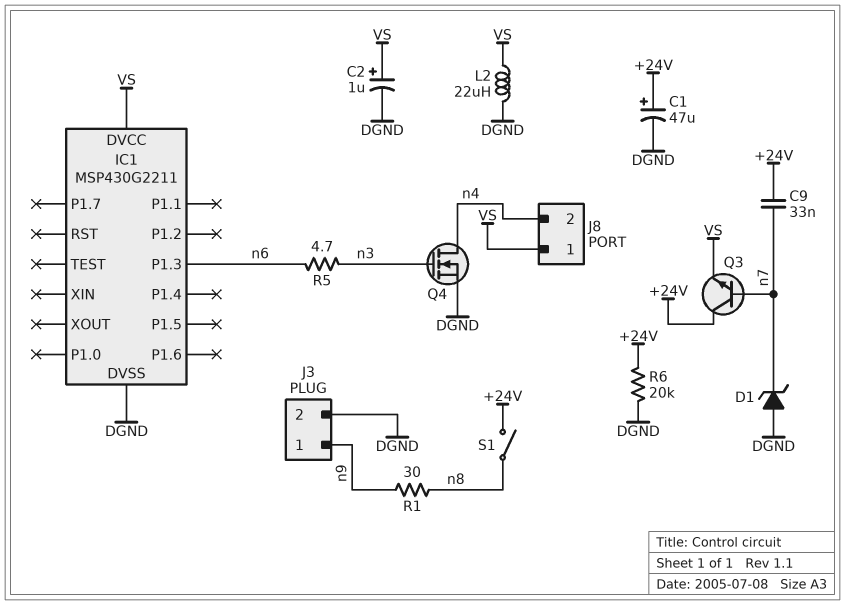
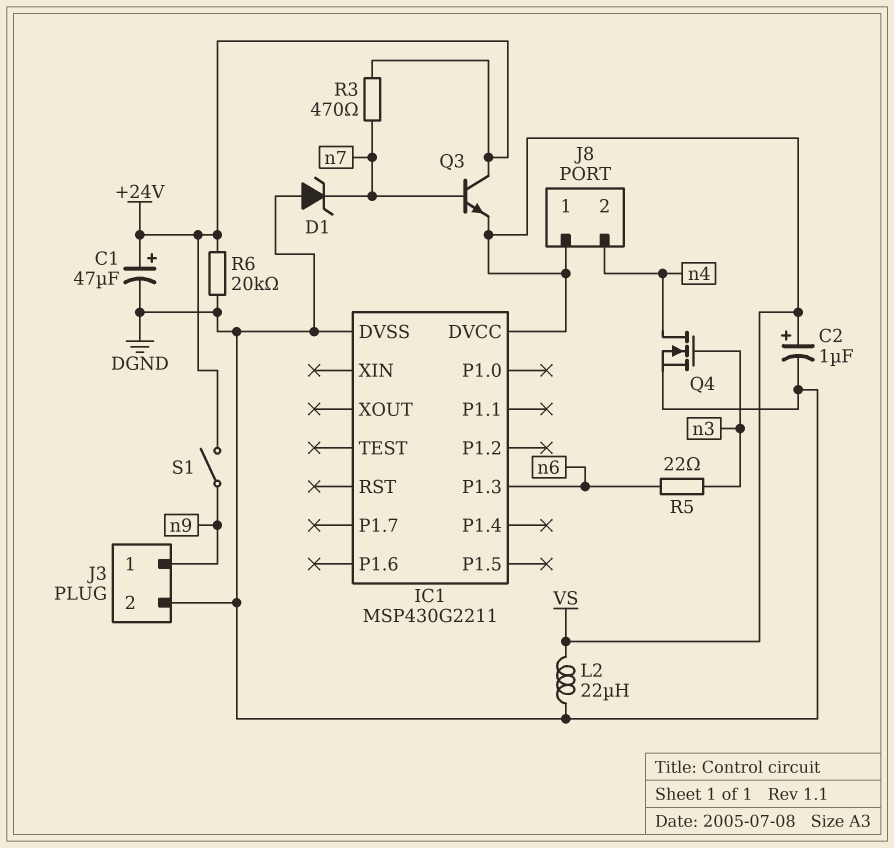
C9: 33nF (+24V, n7) -> none
R1: 30 (n8, n9) -> none
R3: none -> 470 (+24V, n7)
R5: 4.7 (n3, n6) -> 22 (n3, n6)
S1: switch (+24V, n8) -> switch (+24V, n9)

